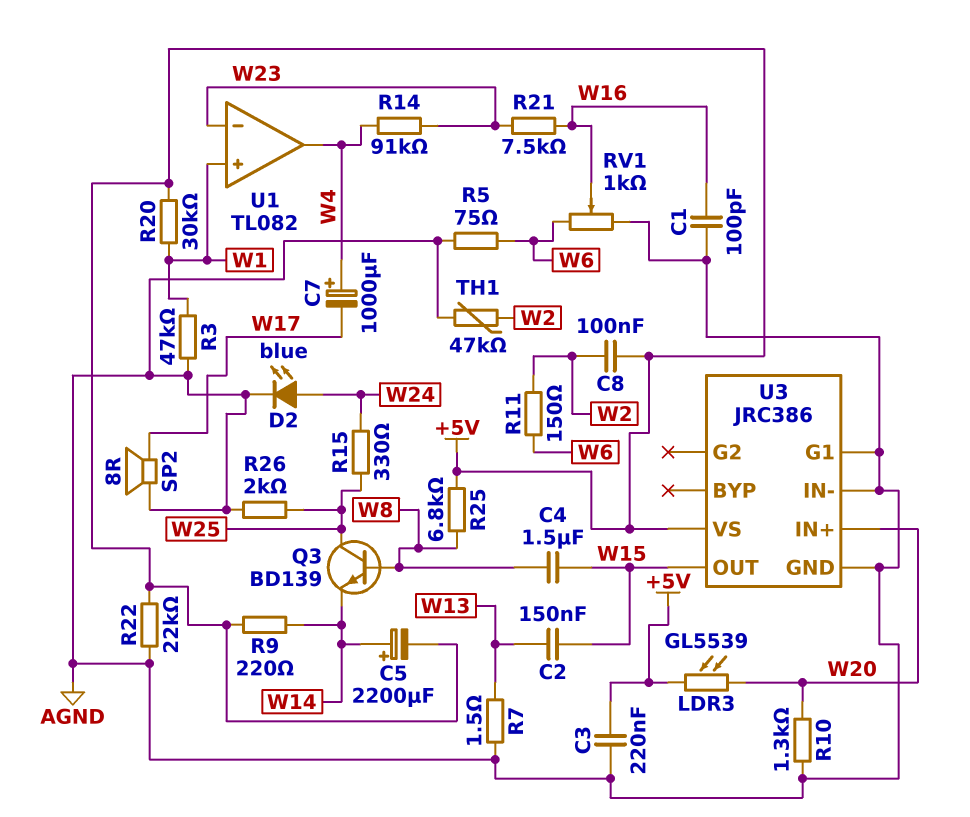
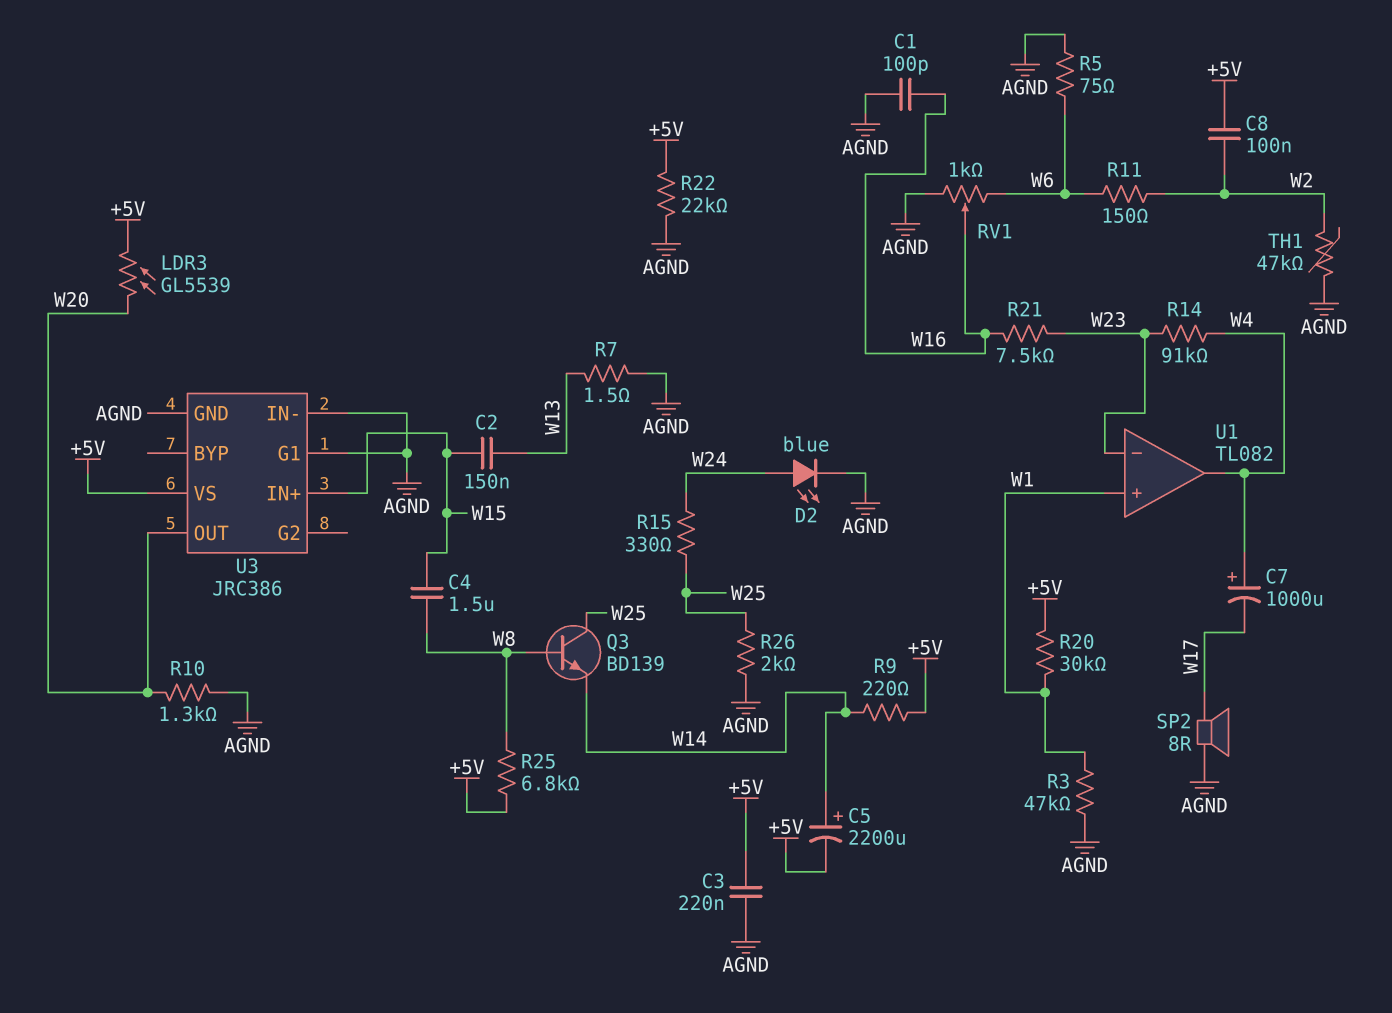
U3 pin IN+: W20 -> W15
U3 pin OUT: W15 -> W20

